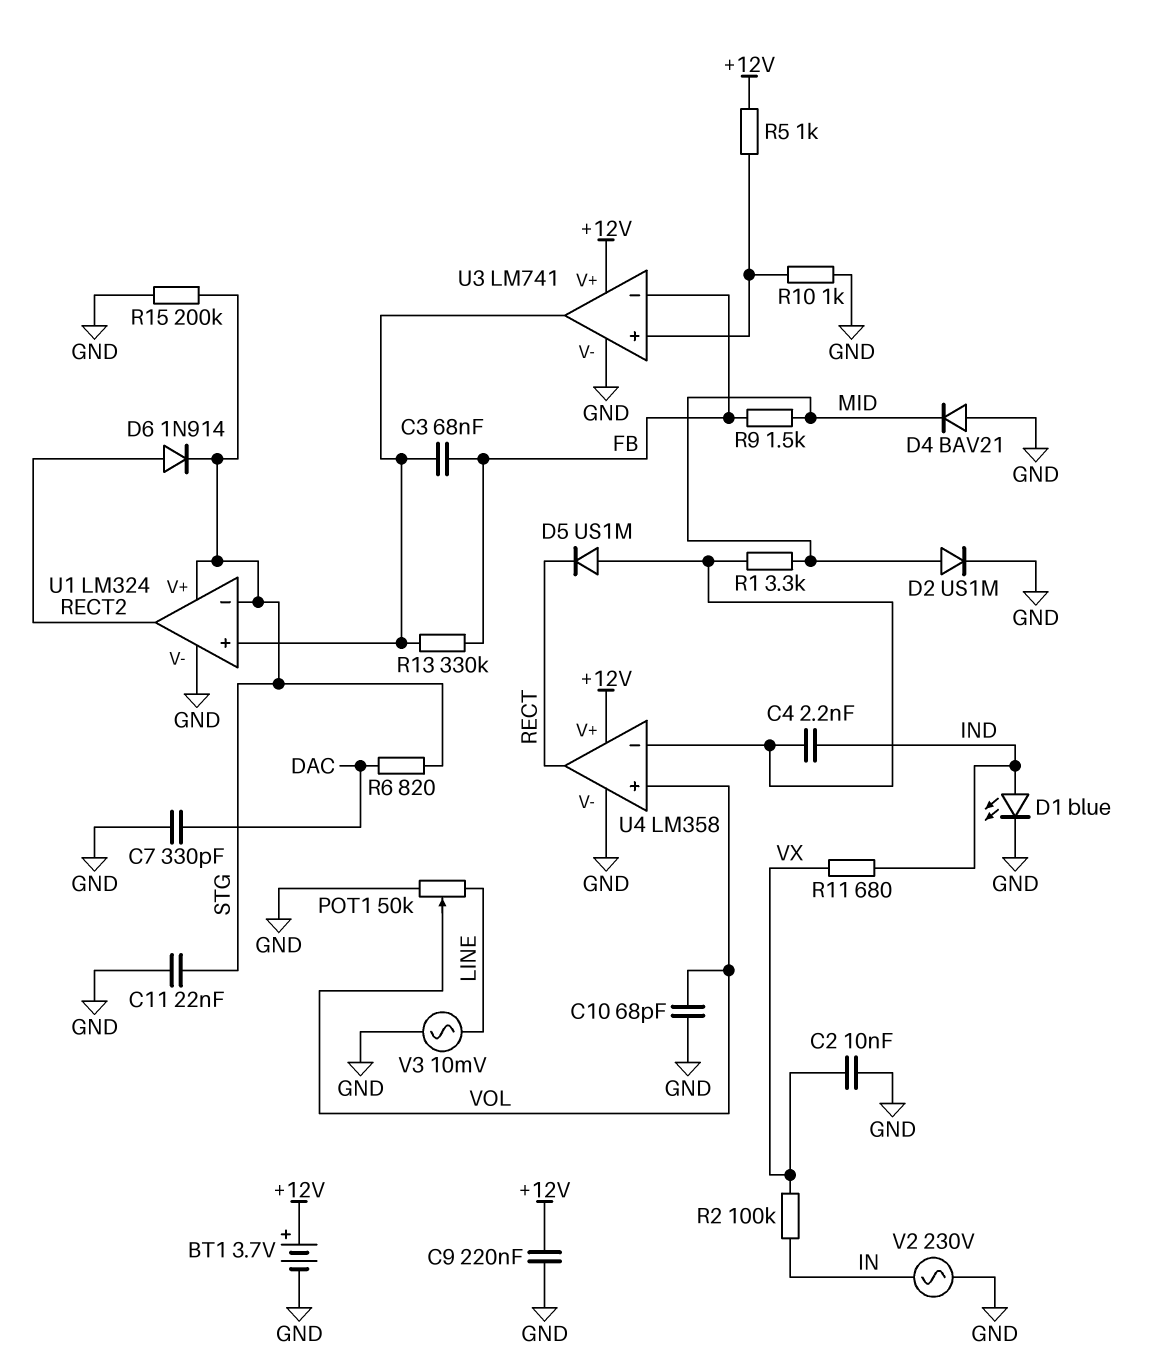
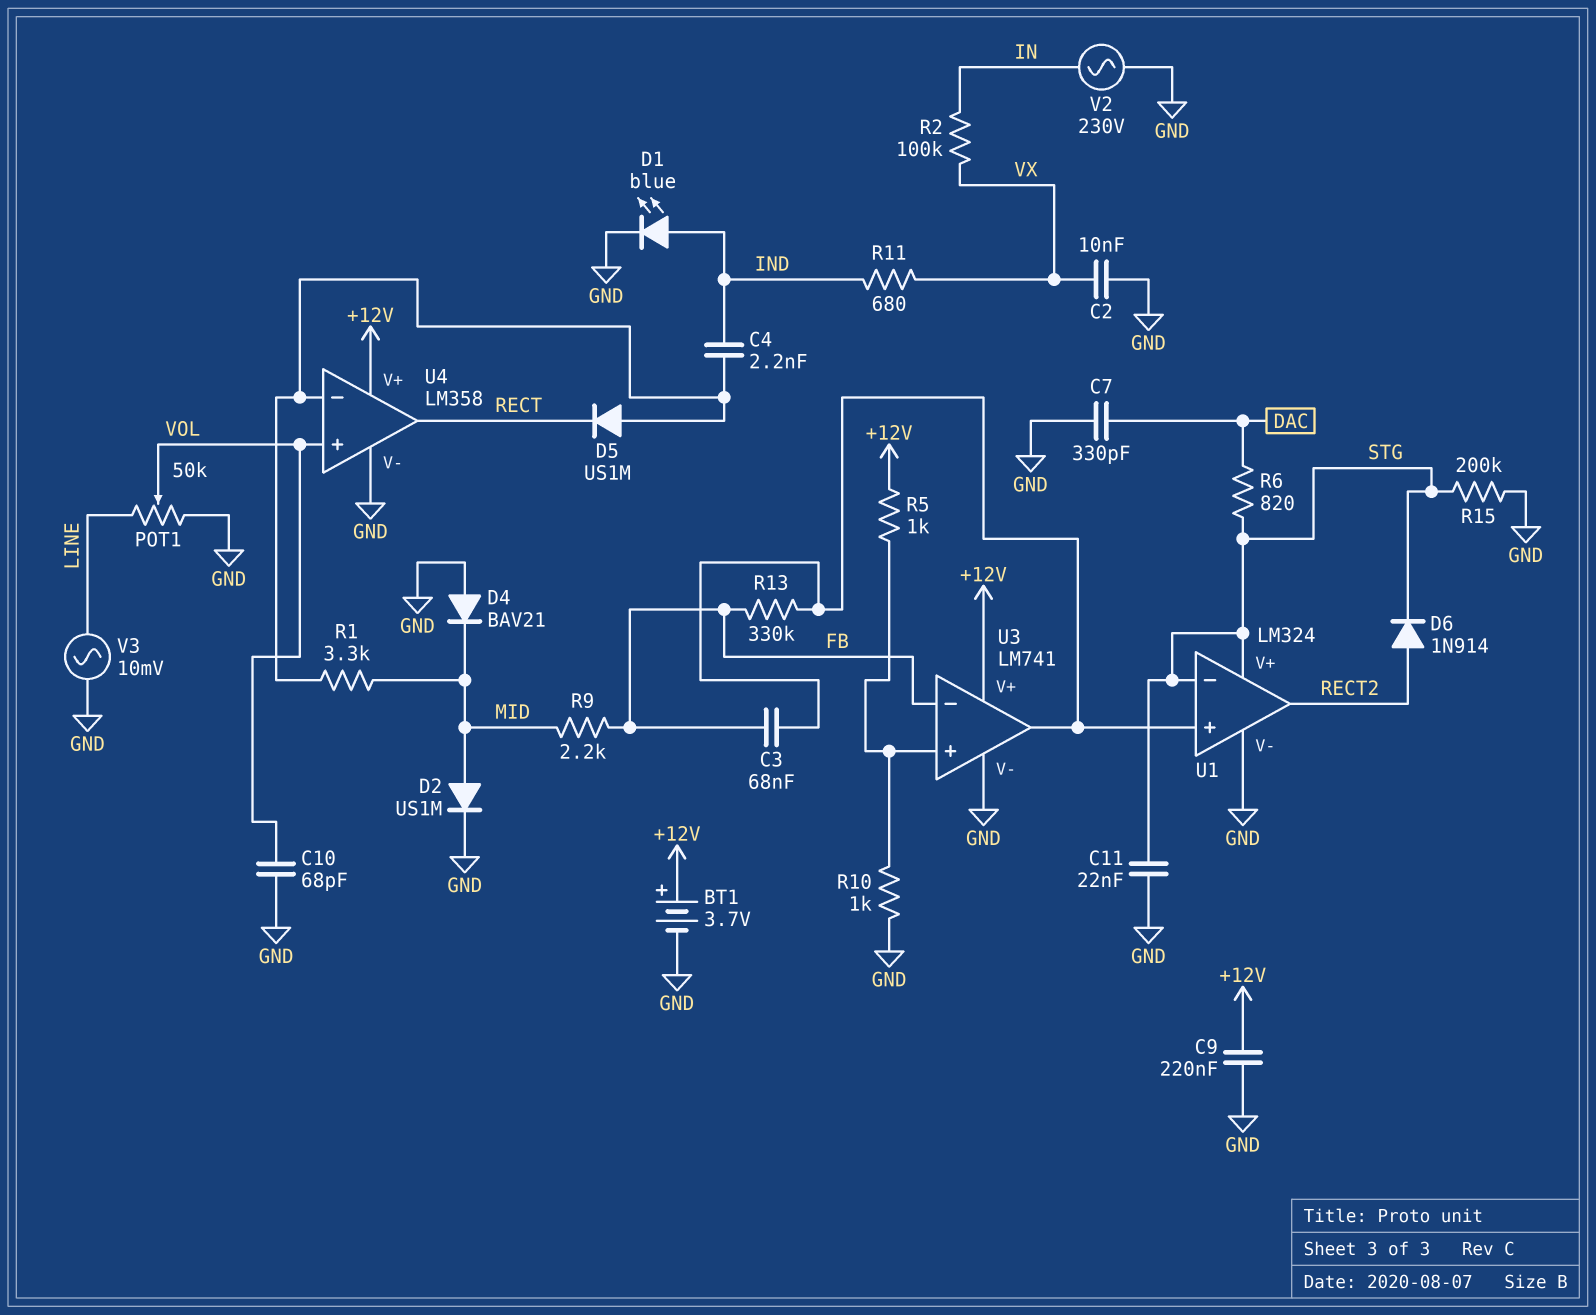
R9: 1.5k (FB, MID) -> 2.2k (FB, MID)

